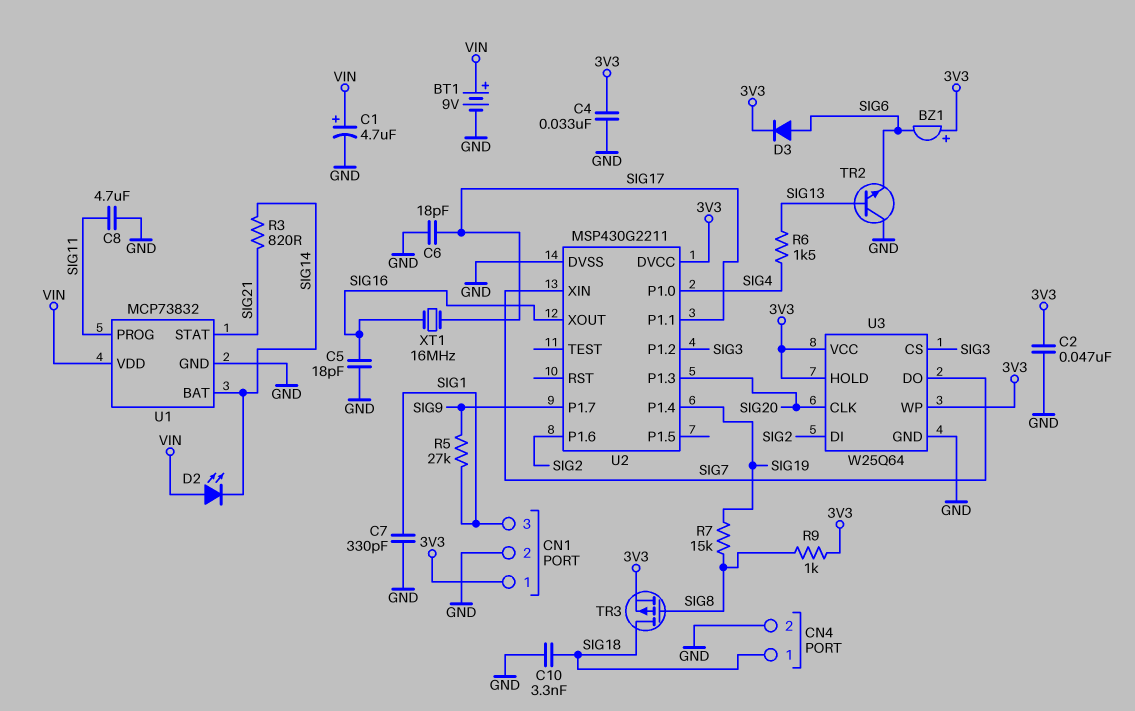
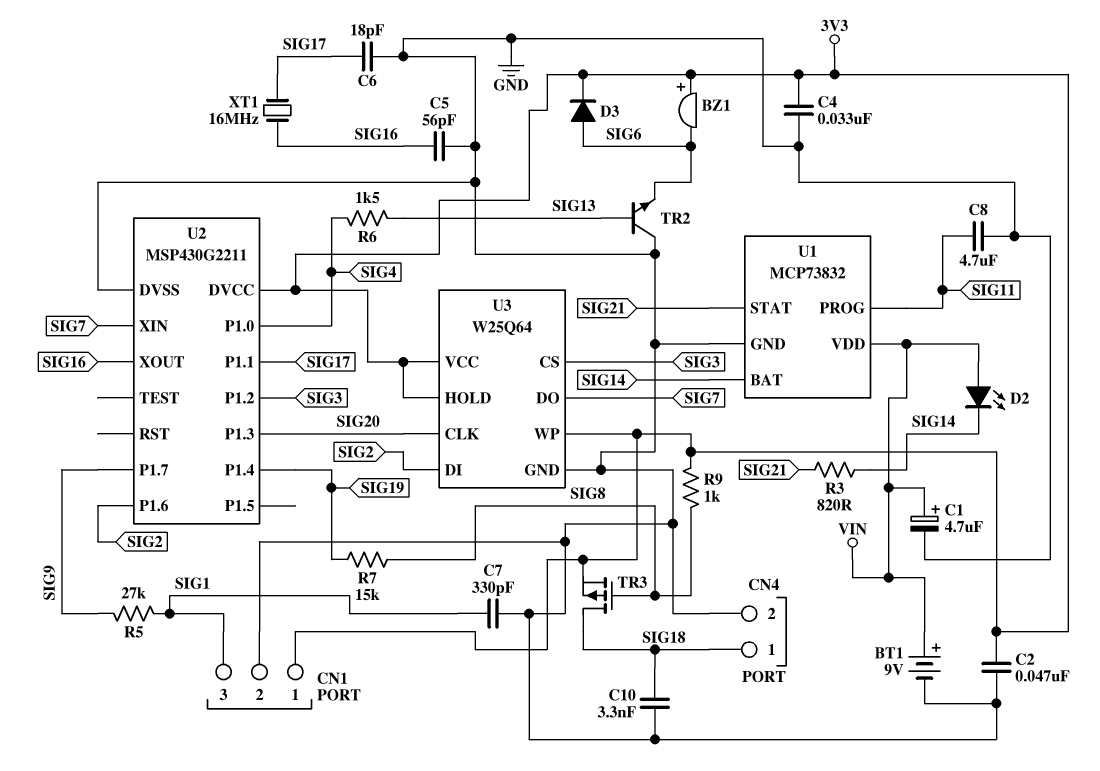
C5: 18pF (GND, SIG16) -> 56pF (GND, SIG16)

